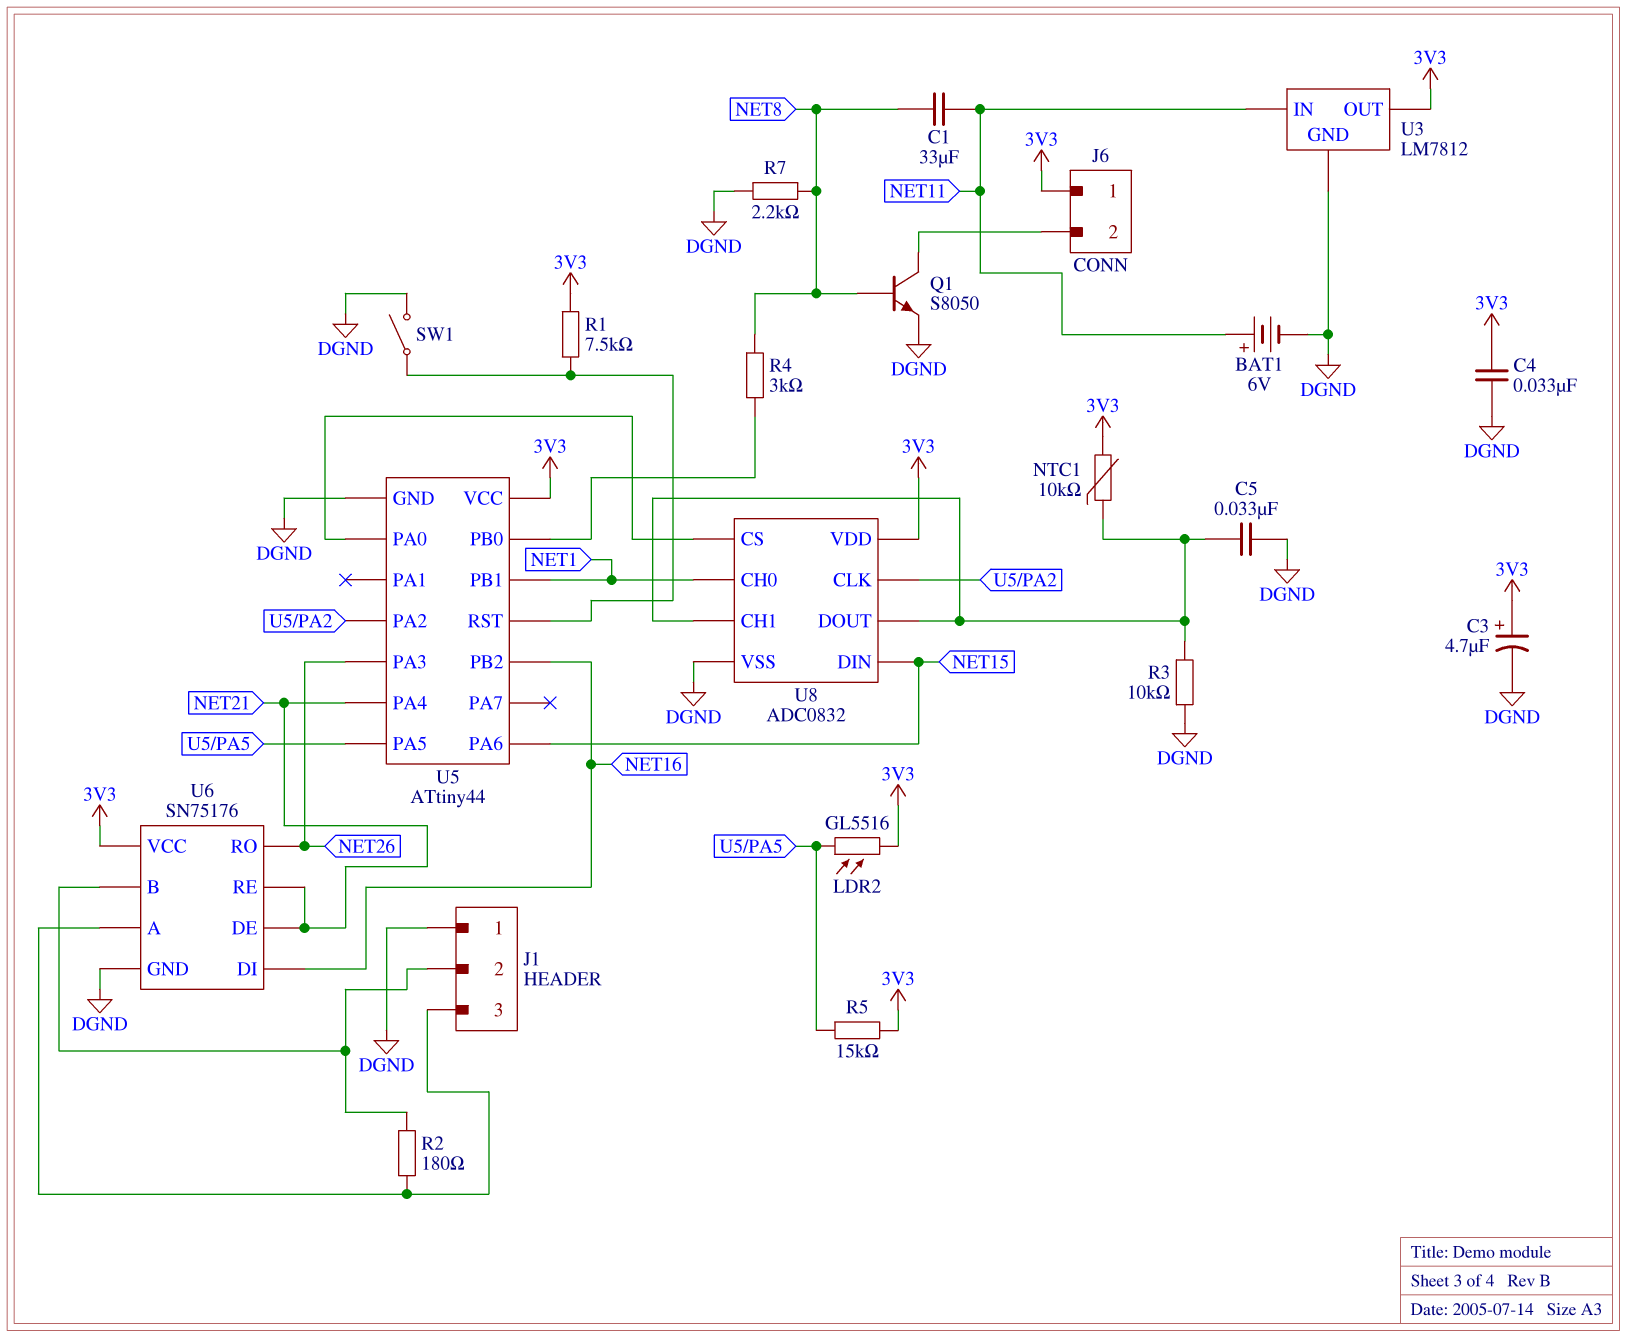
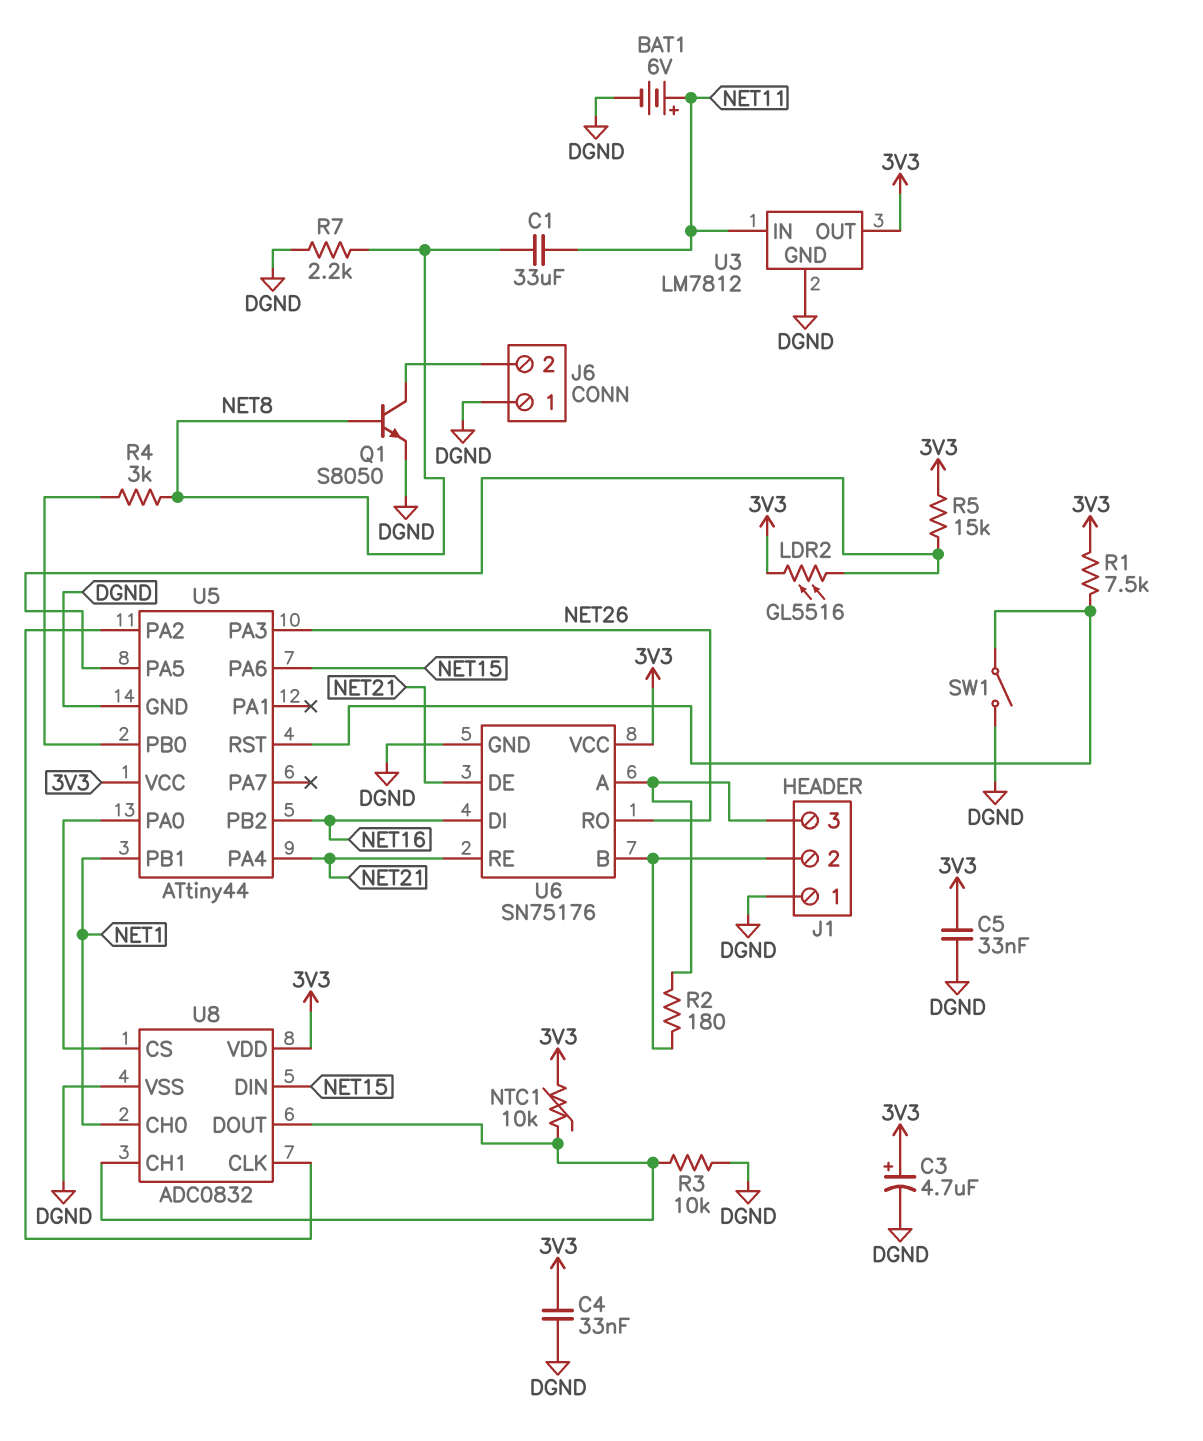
C5: 33nF (DGND, U8/CH1) -> 33nF (3V3, DGND)
J6 pin 1: 3V3 -> DGND

